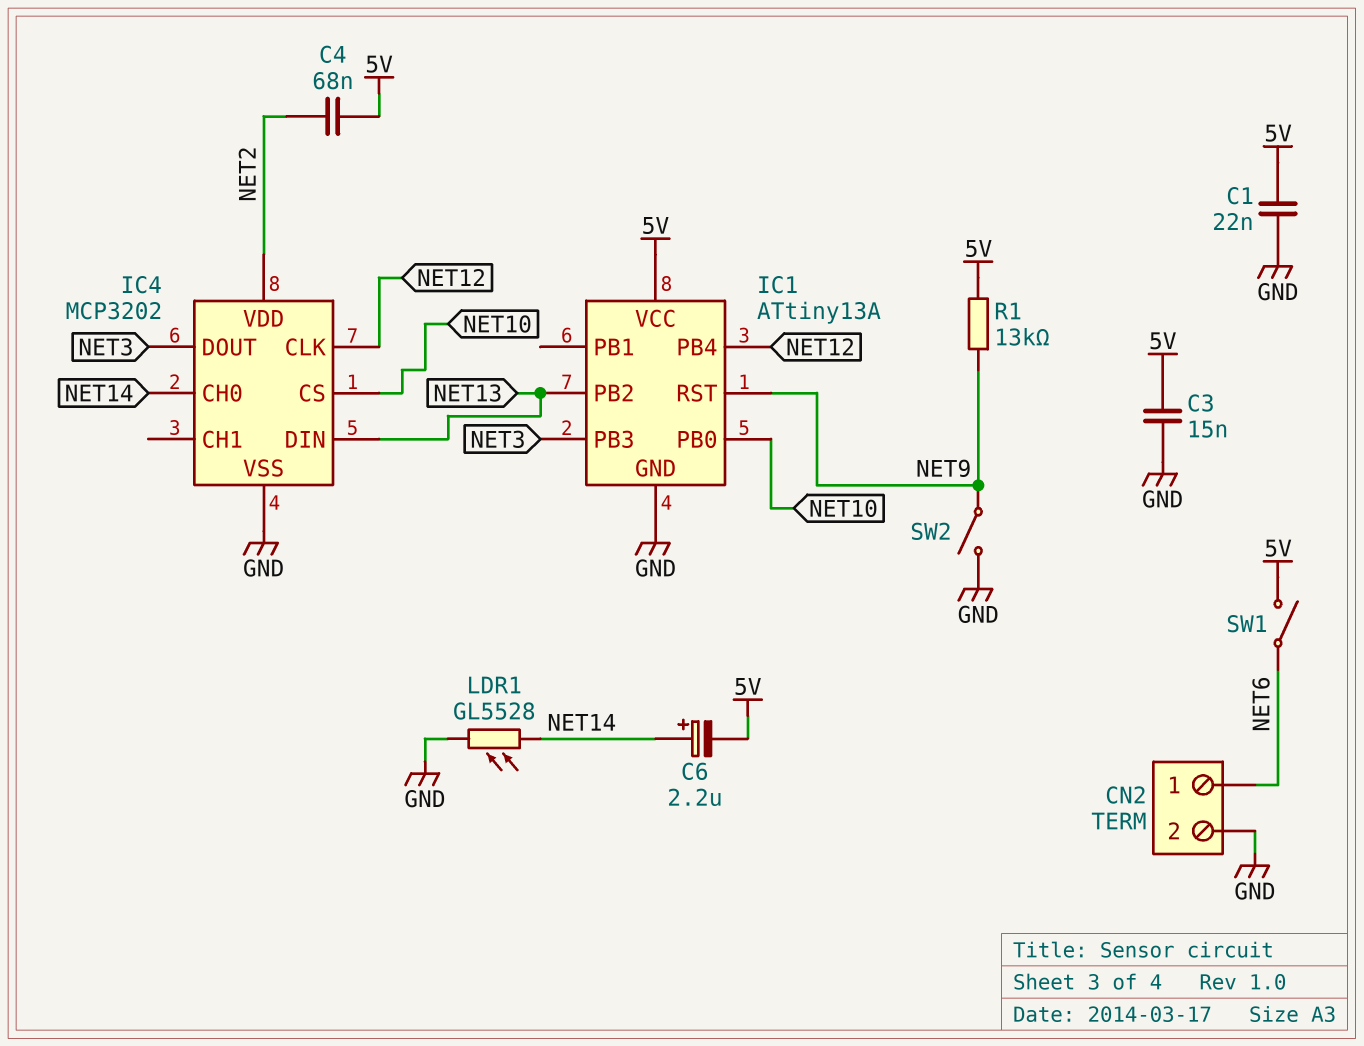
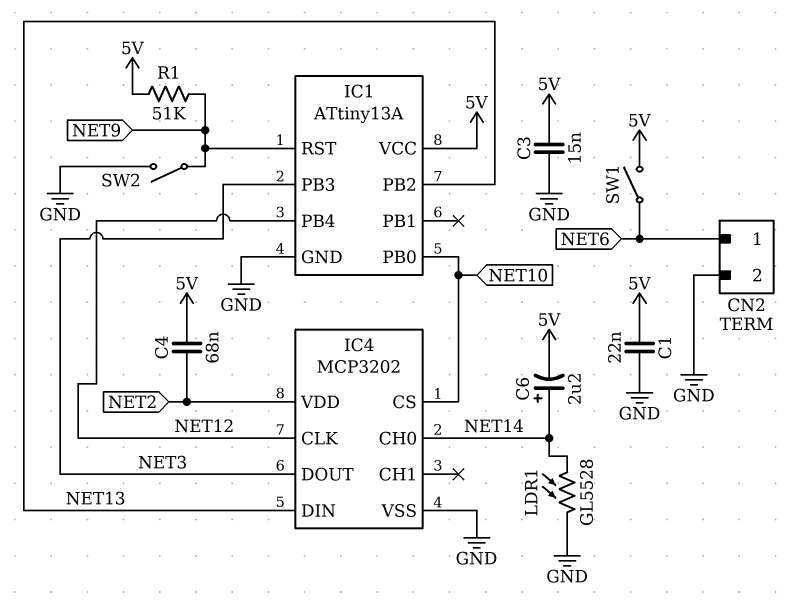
R1: 13k (5V, NET9) -> 51k (5V, NET9)

